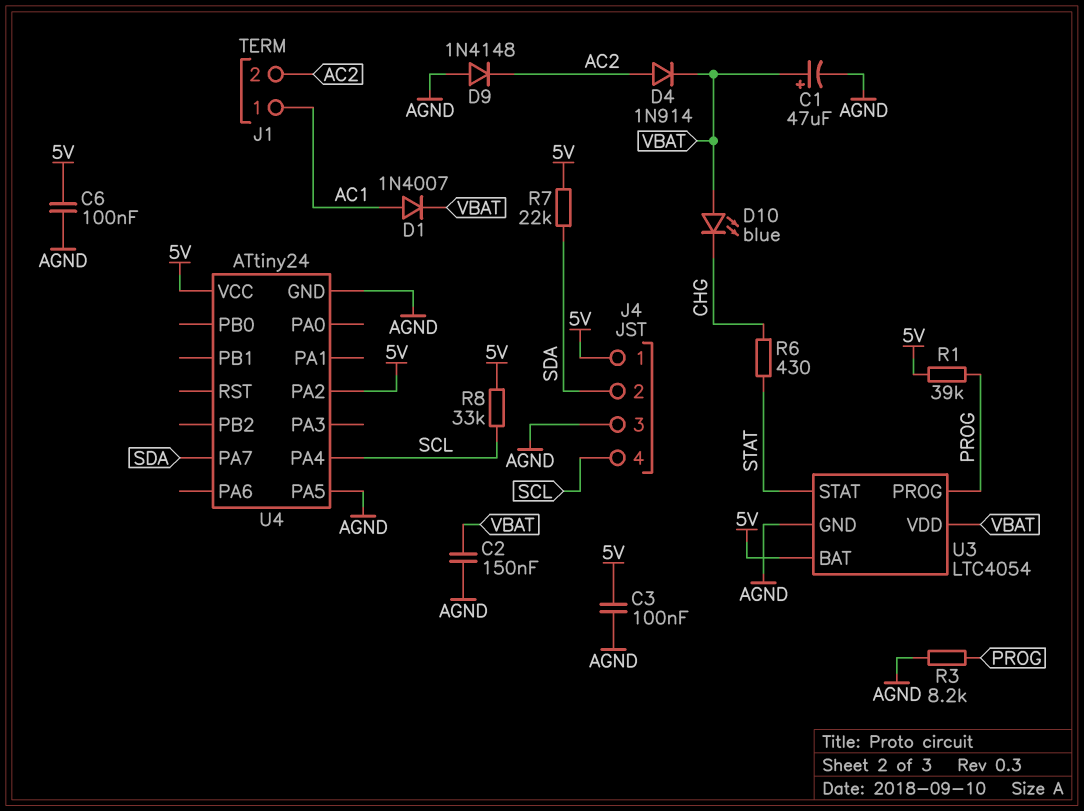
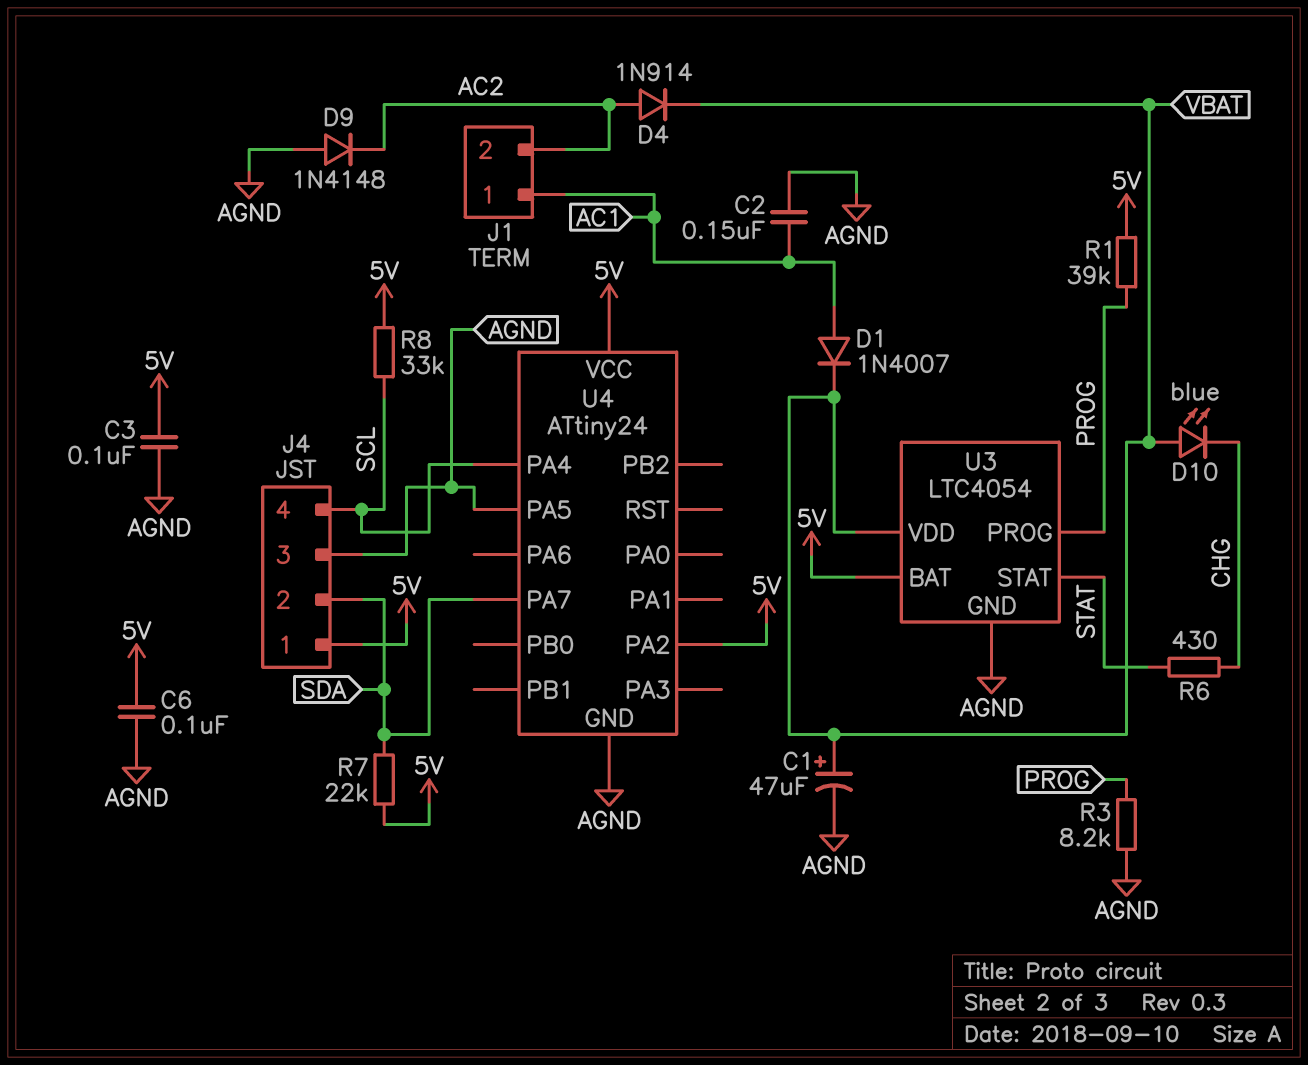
C2: 150nF (AGND, VBAT) -> 150nF (AC1, AGND)

